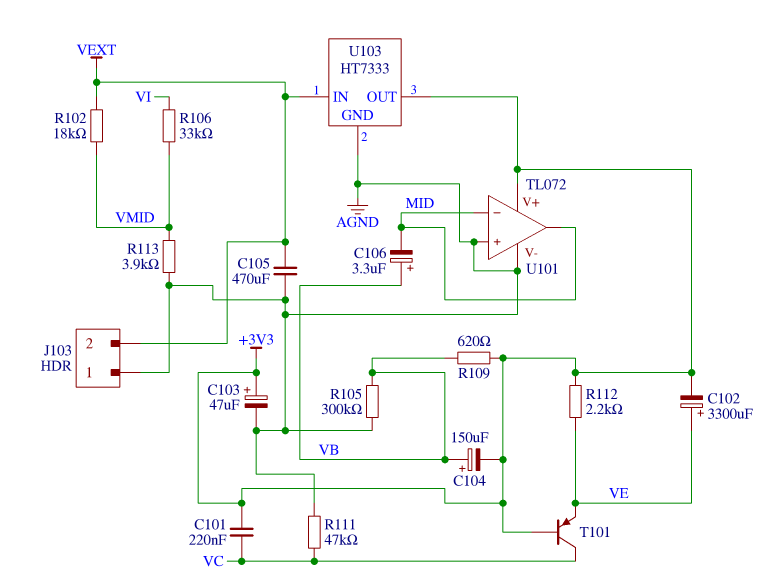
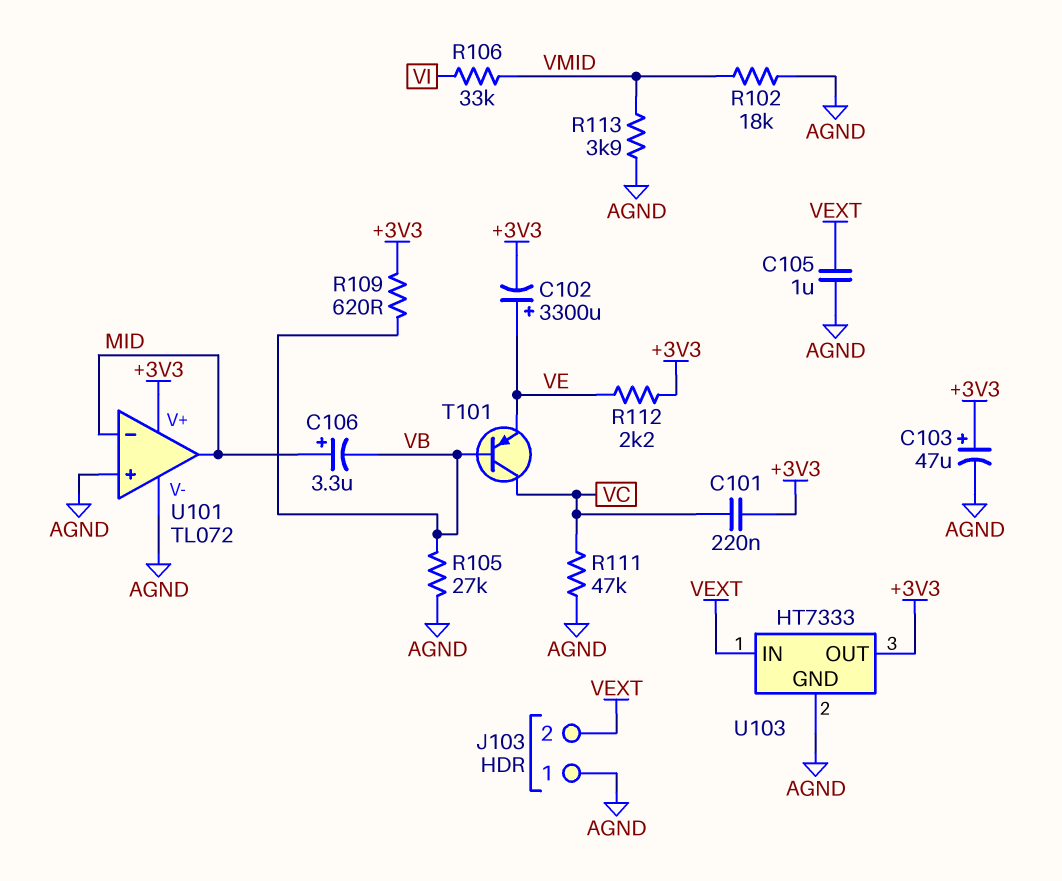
C104: 150uF (plus VB, minus +3V3) -> none
C105: 470uF (AGND, VEXT) -> 1uF (AGND, VEXT)
C106: 3.3uF (plus VB, minus MID) -> 3.3uF (plus MID, minus VB)
R102: 18k (VEXT, VMID) -> 18k (AGND, VMID)
R105: 300k (AGND, VB) -> 27k (AGND, VB)
T101: PNP (B +3V3, C VC, E VE) -> PNP (B VB, C VC, E VE)

